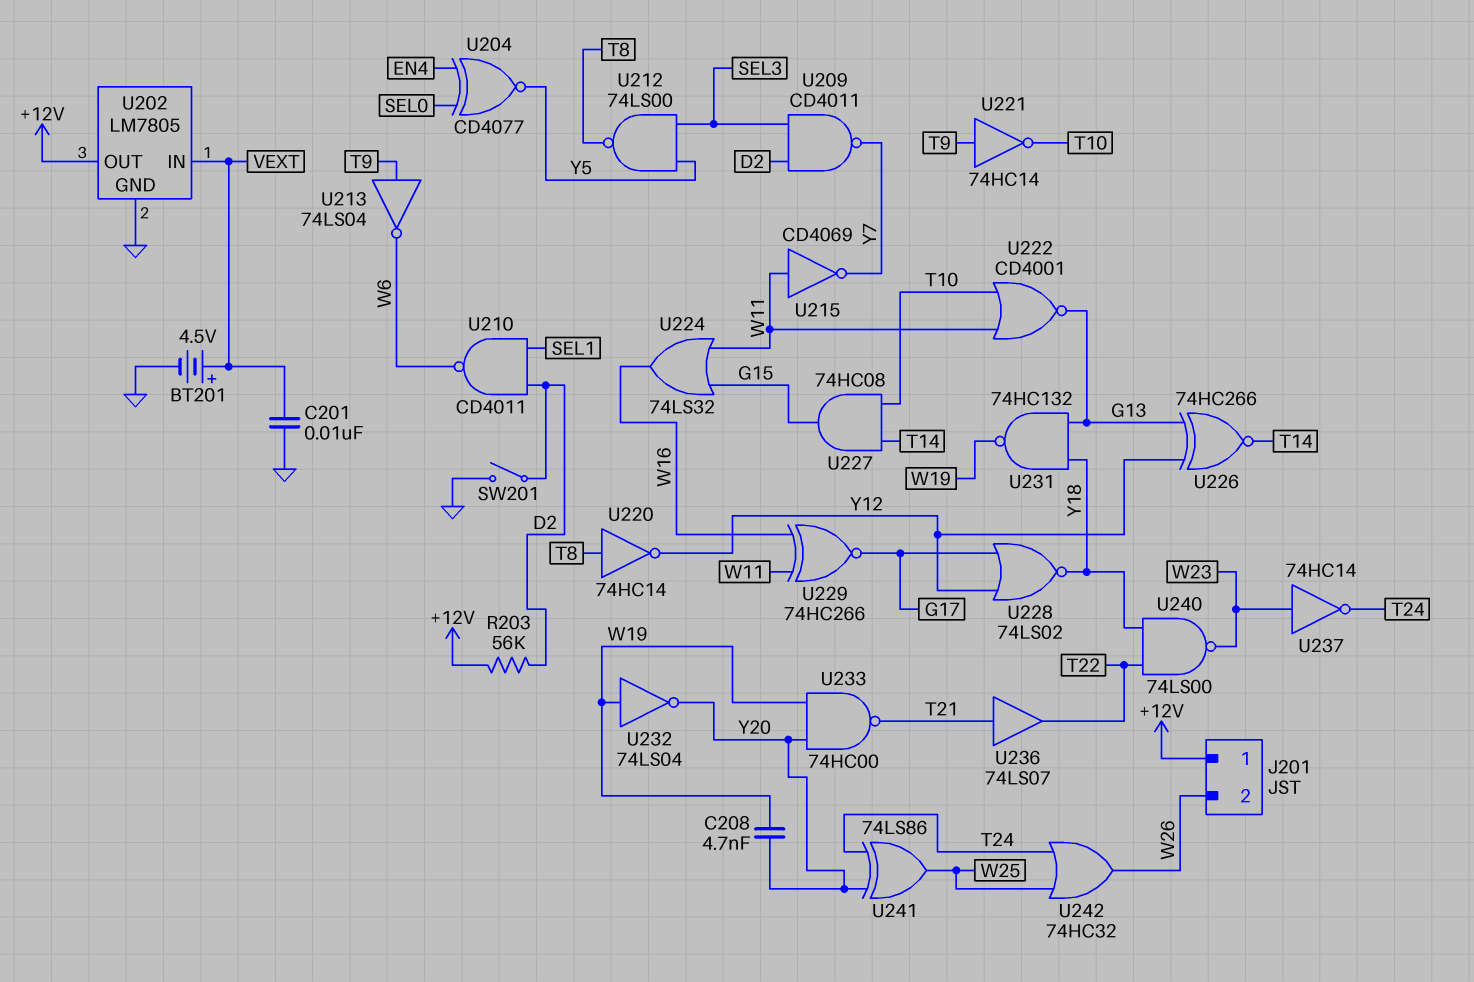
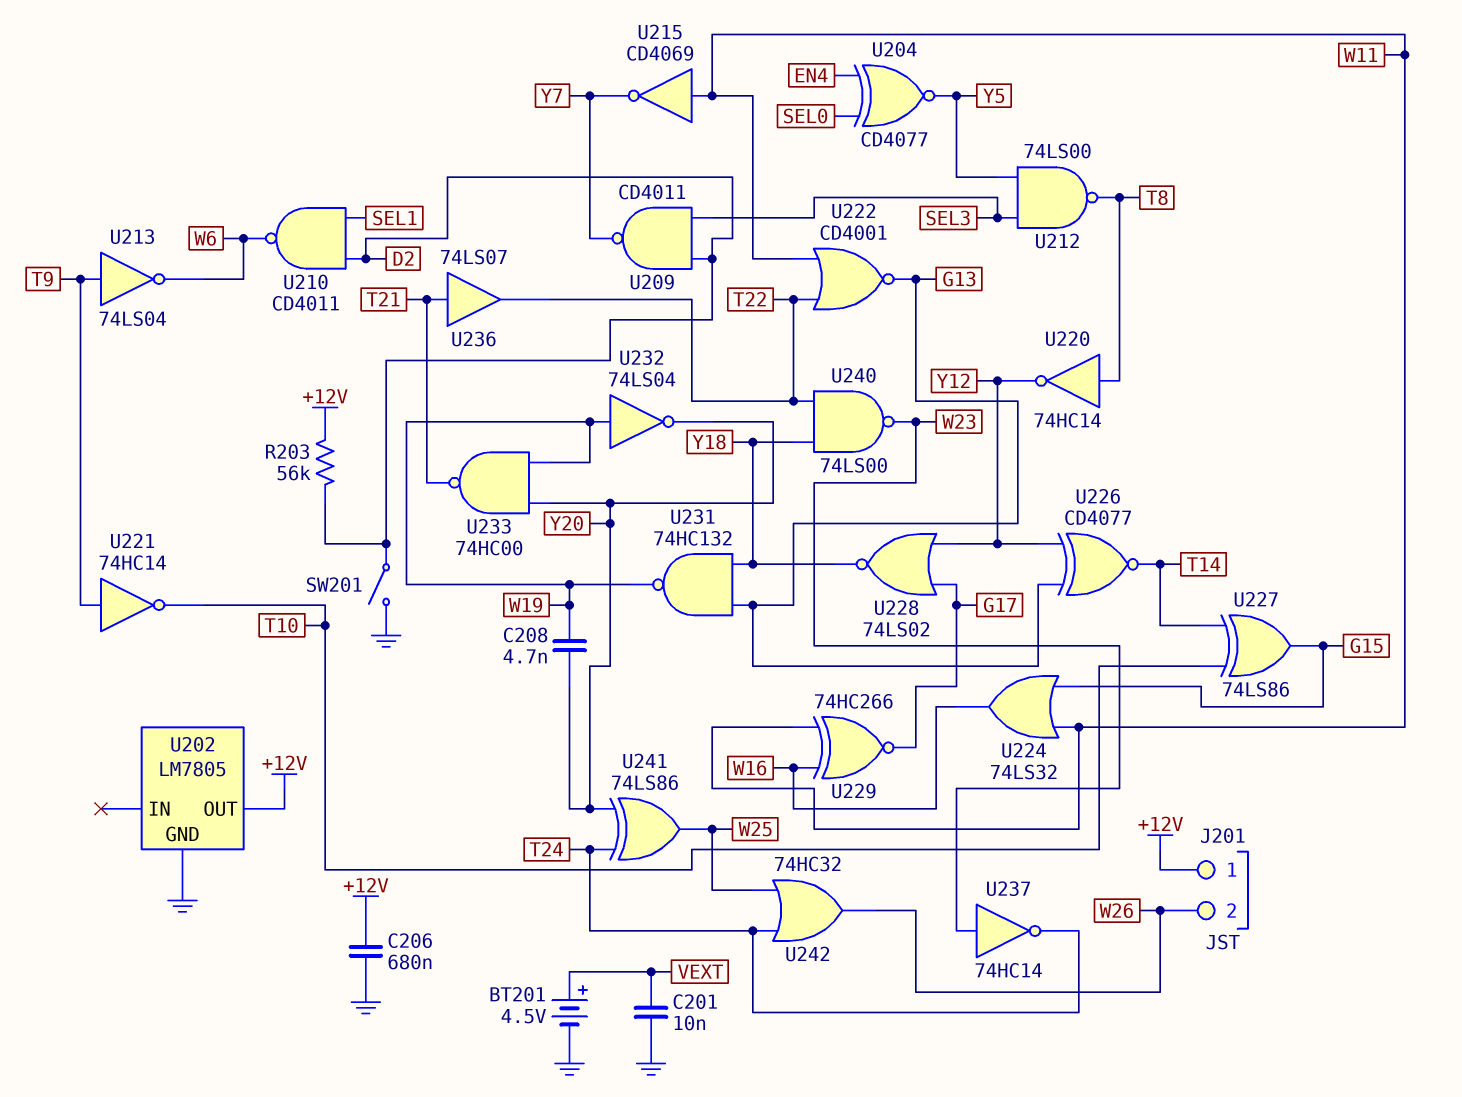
C206: none -> 680nF (+12V, GND)
U202 pin IN: VEXT -> none
U222: NOR CD4001 (in T10, in W11, out G13) -> NOR CD4001 (in T22, in W11, out G13)
U226: XNOR 74HC266 (in G13, in Y12, out T14) -> XNOR CD4077 (in G13, in Y12, out T14)
U227: AND 74HC08 (in T10, in T14, out G15) -> XOR 74LS86 (in T10, in T14, out G15)

